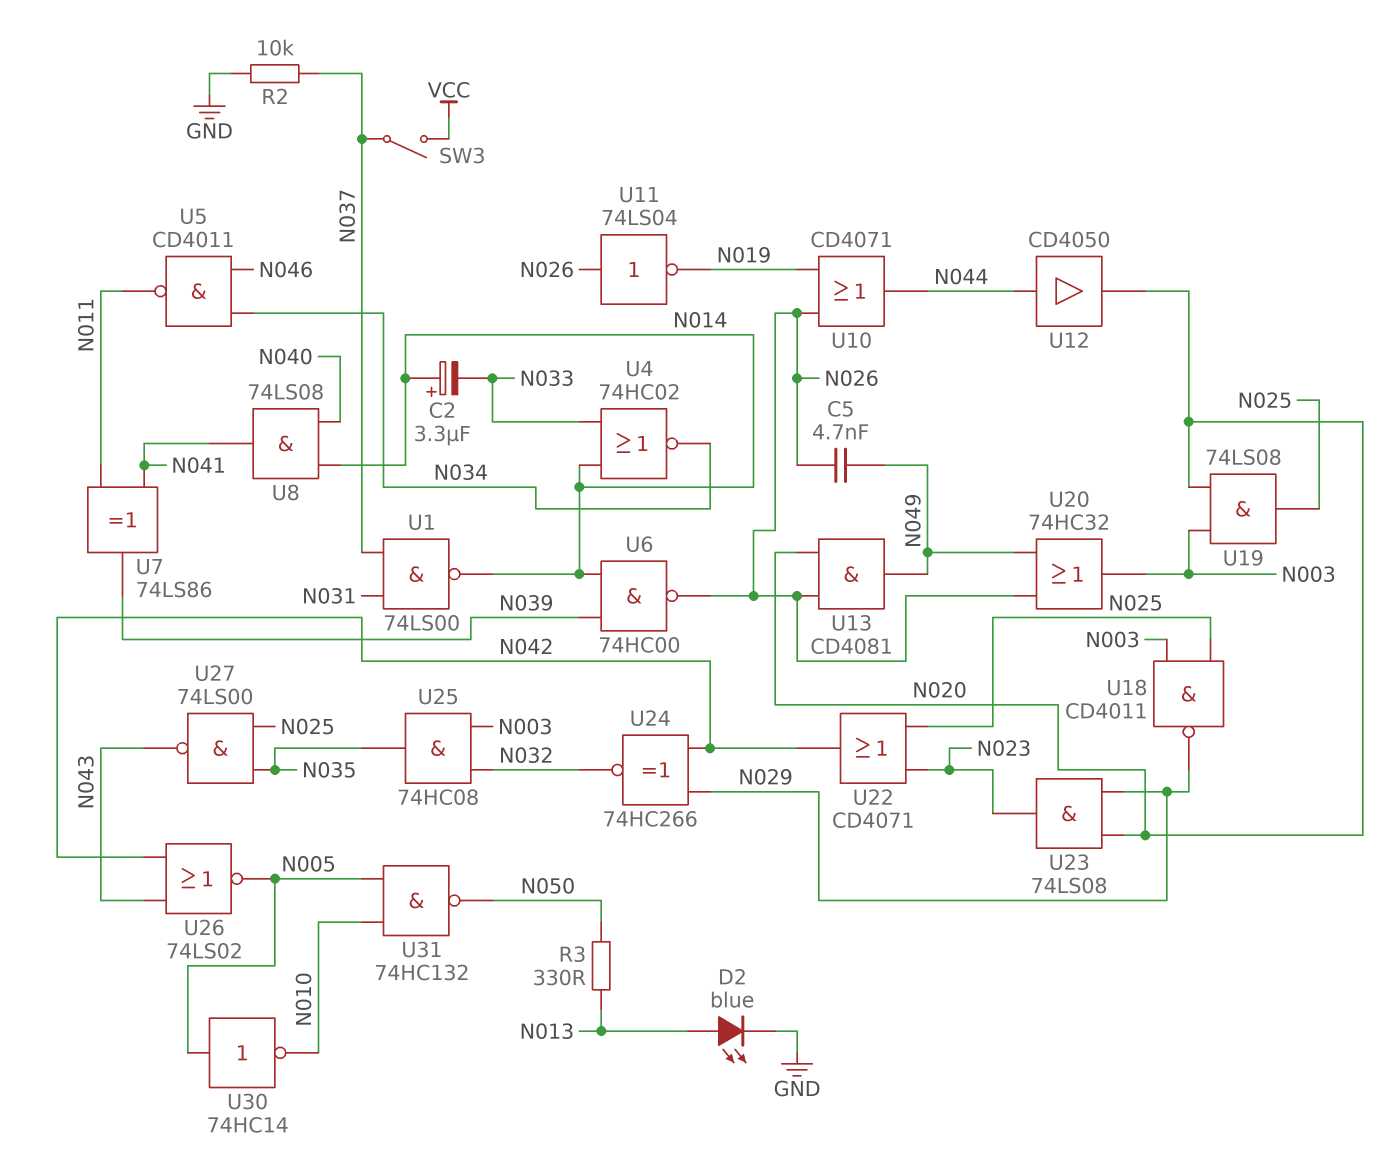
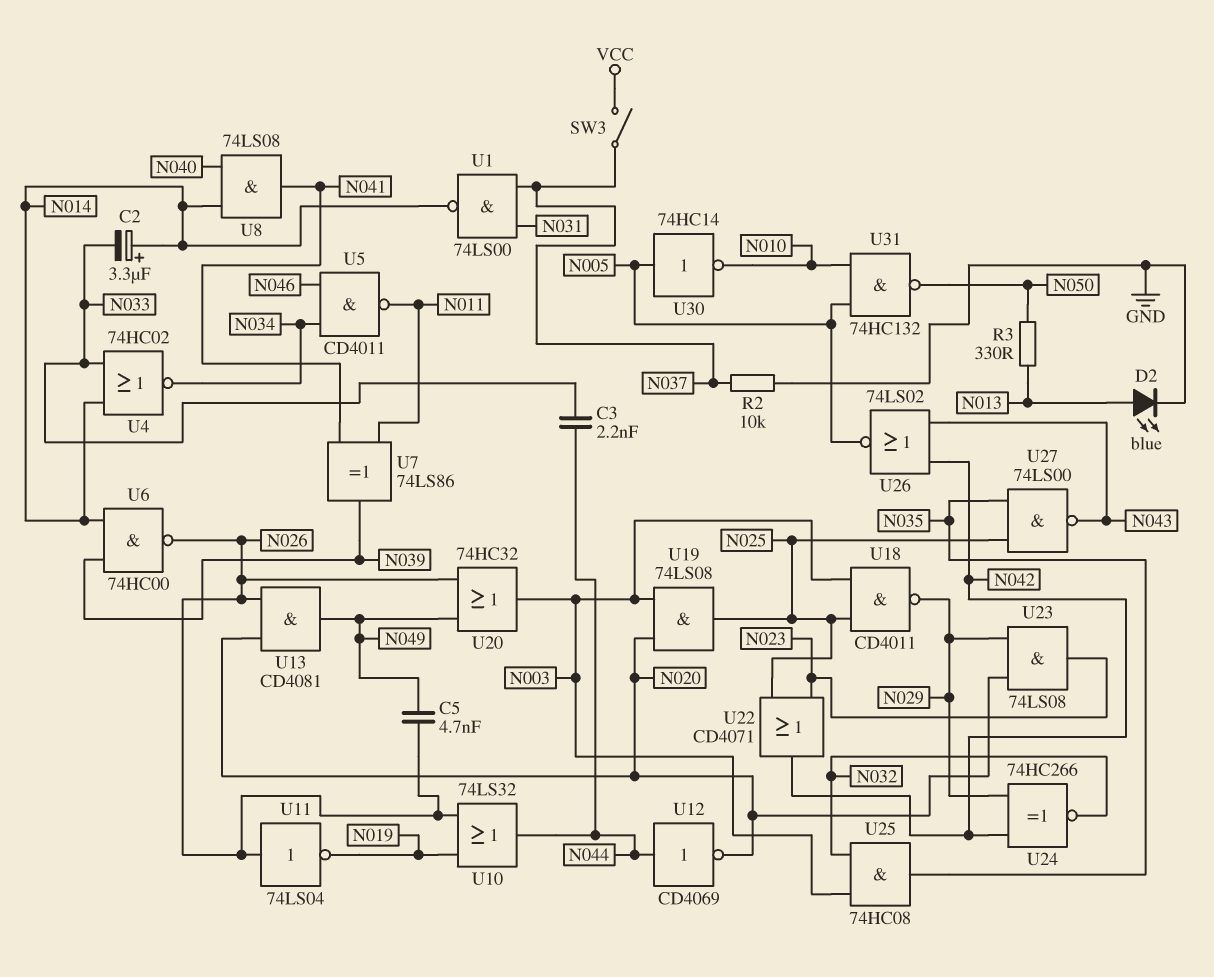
C3: none -> 2.2nF (N033, N044)
U10: OR CD4071 (in N019, in N026, out N044) -> OR 74LS32 (in N019, in N026, out N044)
U12: buffer CD4050 (in N044, out N020) -> NOT CD4069 (in N044, out N020)

